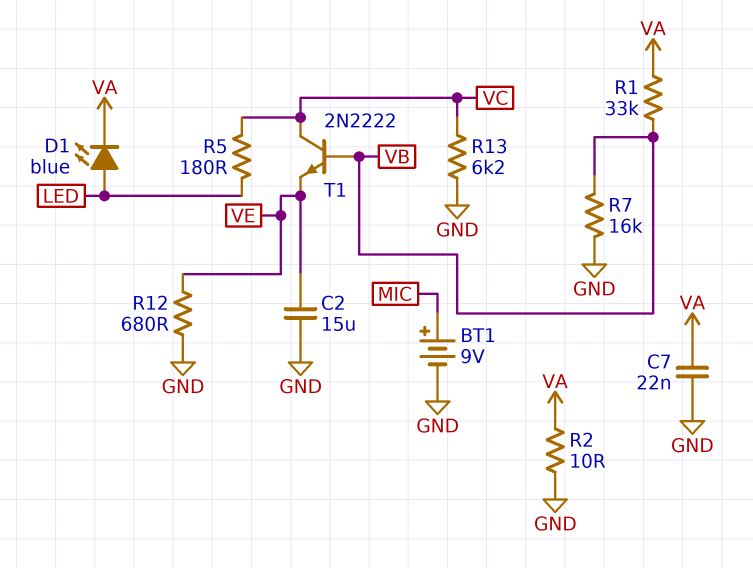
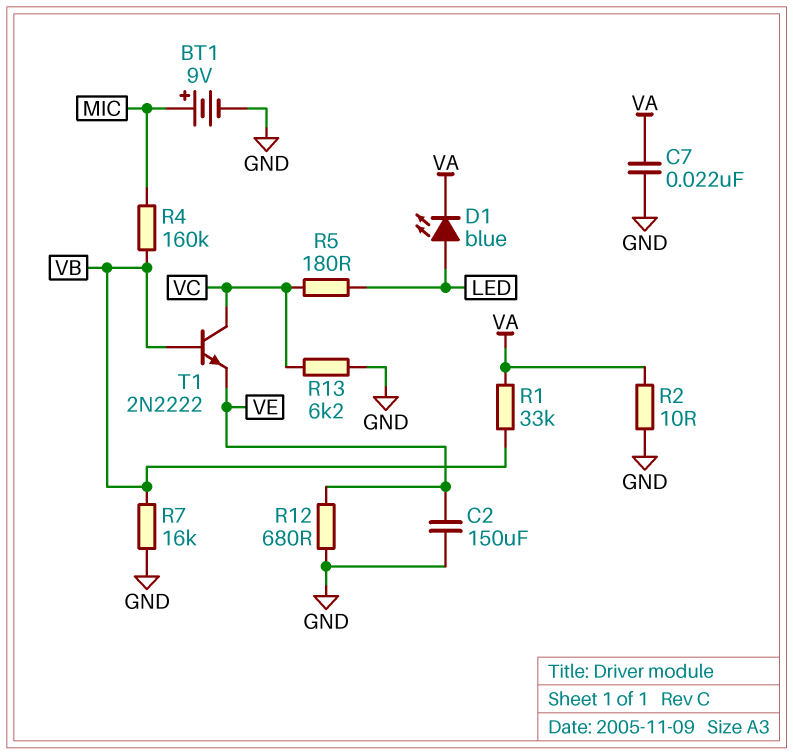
C2: 15uF (GND, VE) -> 150uF (GND, VE)
R4: none -> 160k (MIC, VB)

